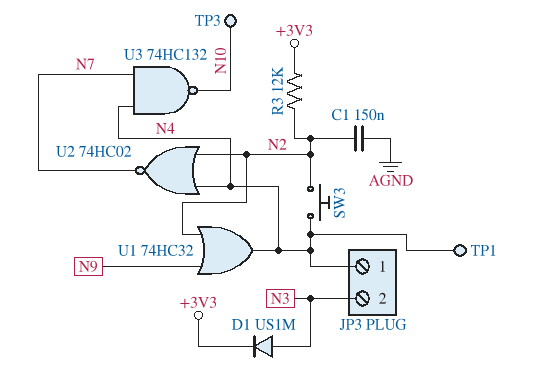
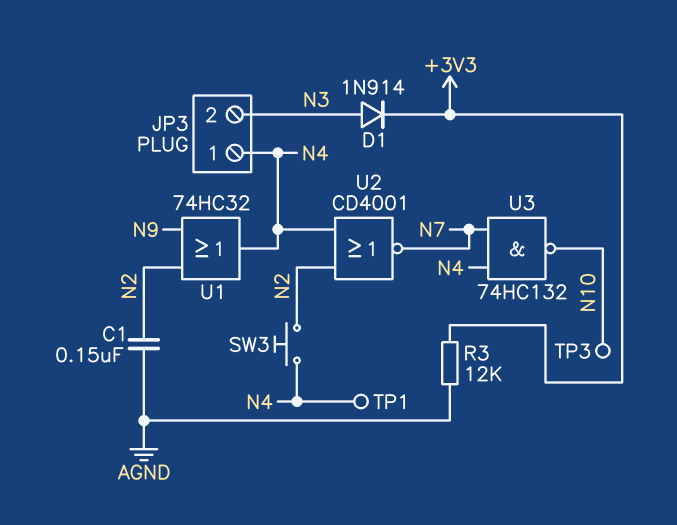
D1: diode US1M (A N3, K +3V3) -> diode 1N914 (A N3, K +3V3)
R3: 12k (+3V3, N2) -> 12k (+3V3, AGND)
U2: NOR 74HC02 (in N2, in N4, out N7) -> NOR CD4001 (in N2, in N4, out N7)

